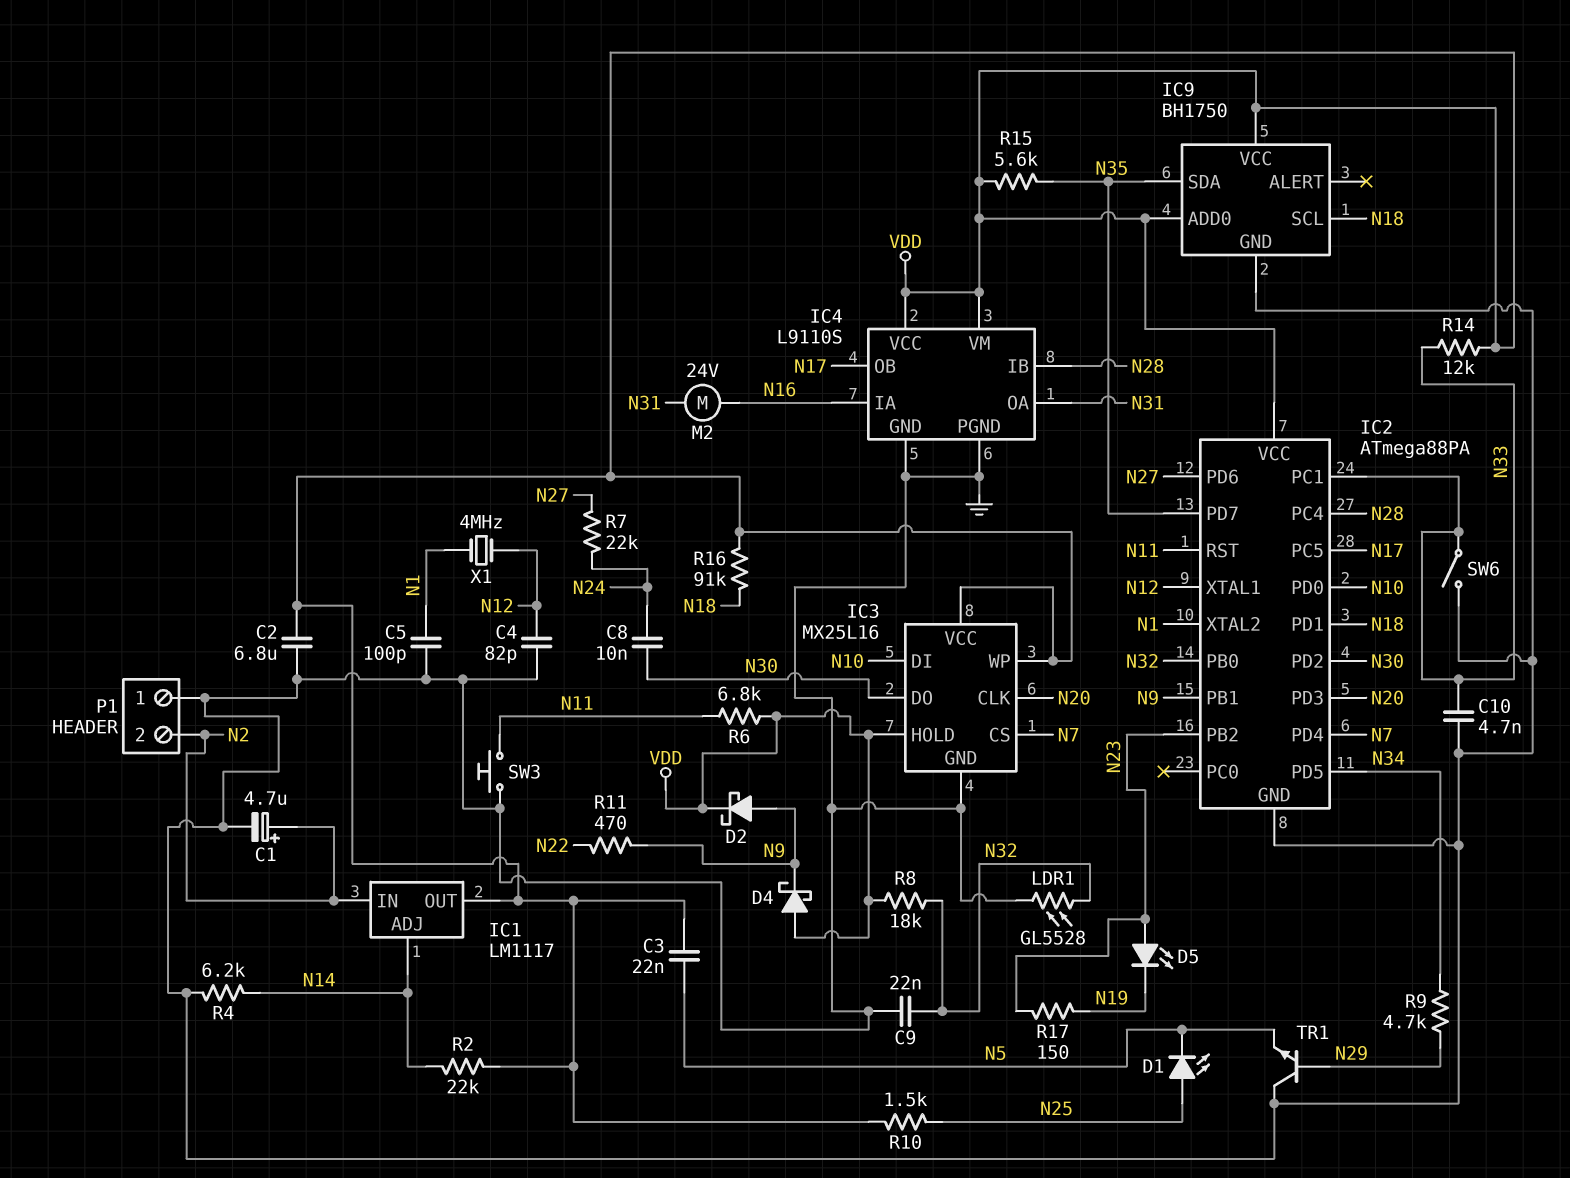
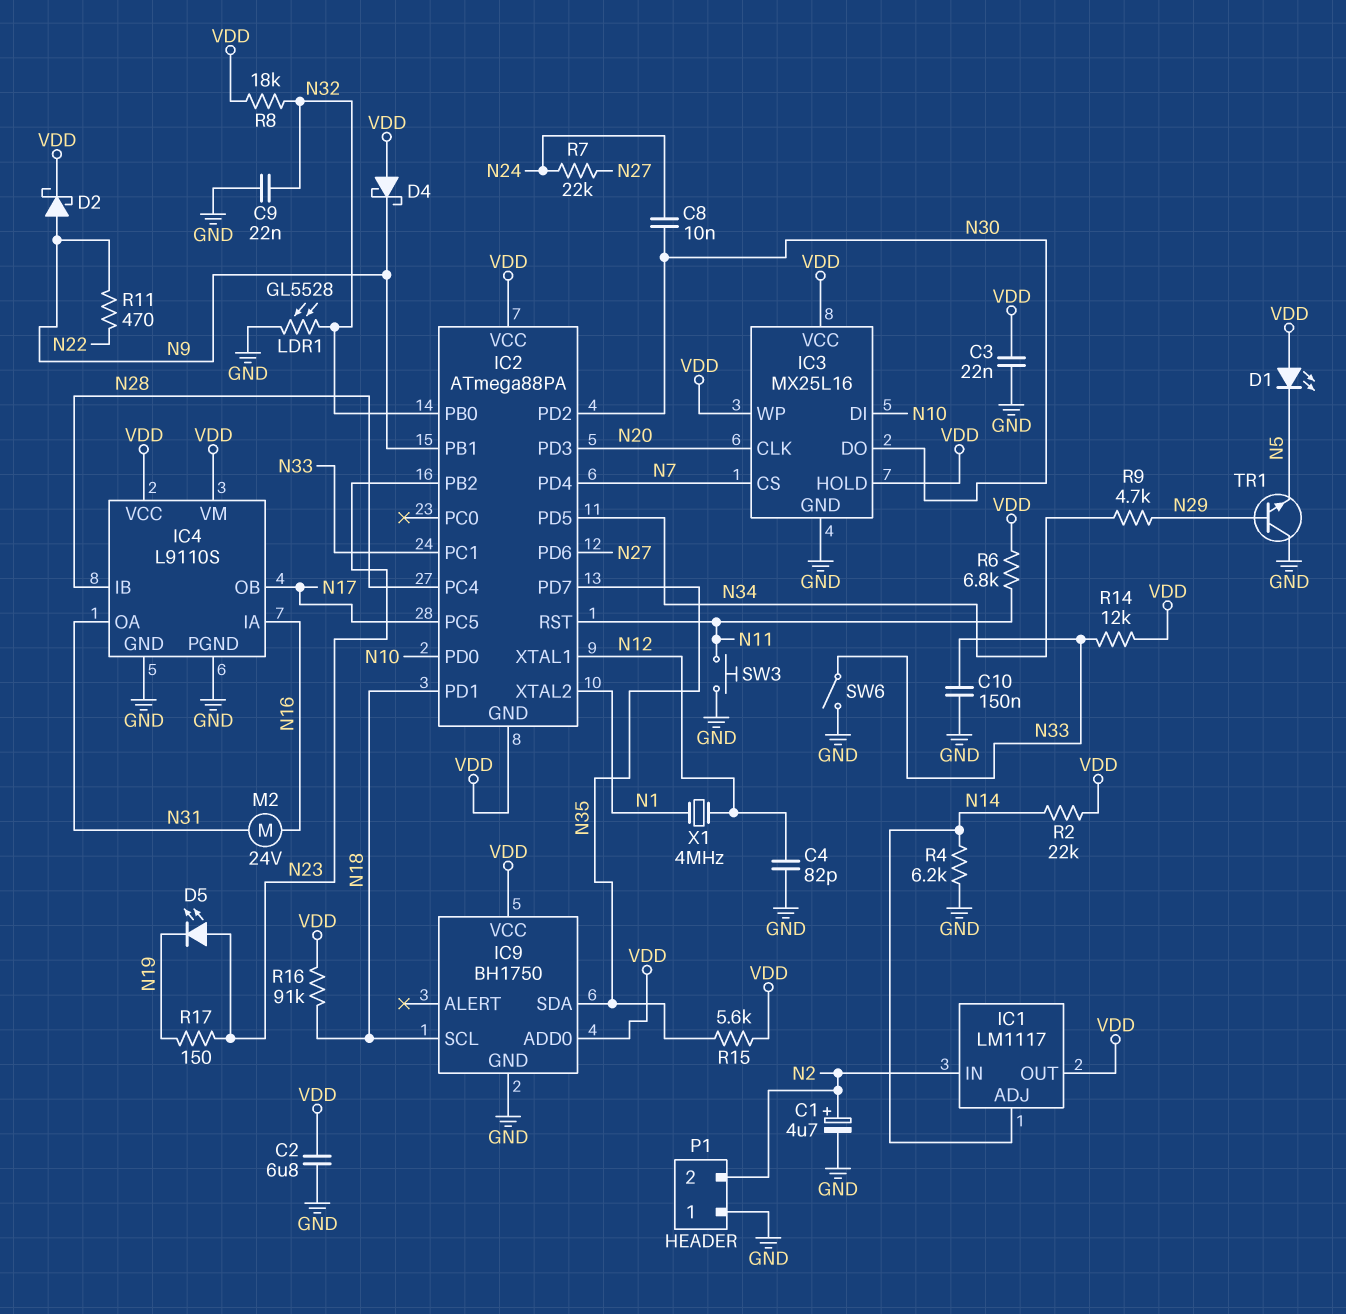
C3: 22nF (N5, VDD) -> 22nF (GND, VDD)
C5: 100pF (GND, N1) -> none
C10: 4.7nF (GND, N33) -> 150nF (GND, N33)
D1: LED (A N25, K N5) -> LED (A VDD, K N5)
IC2 pin GND: GND -> VDD
R10: 1.5k (N25, VDD) -> none

